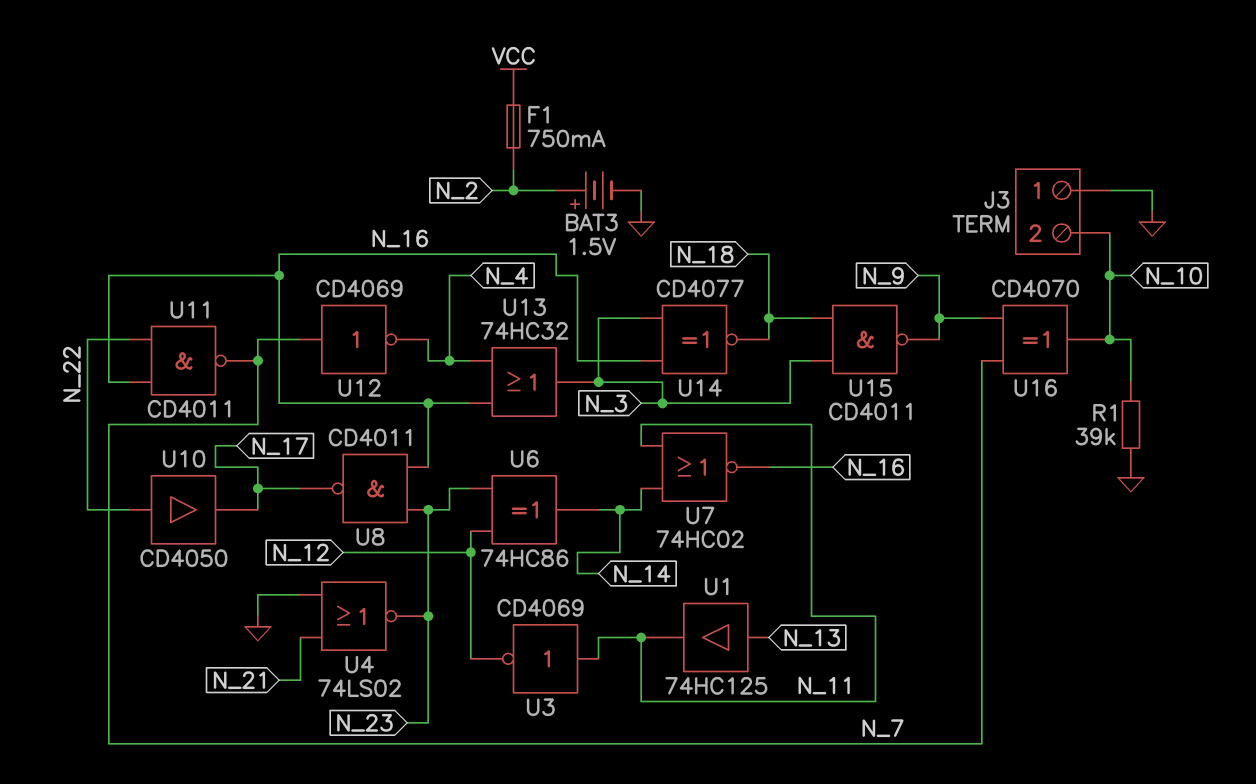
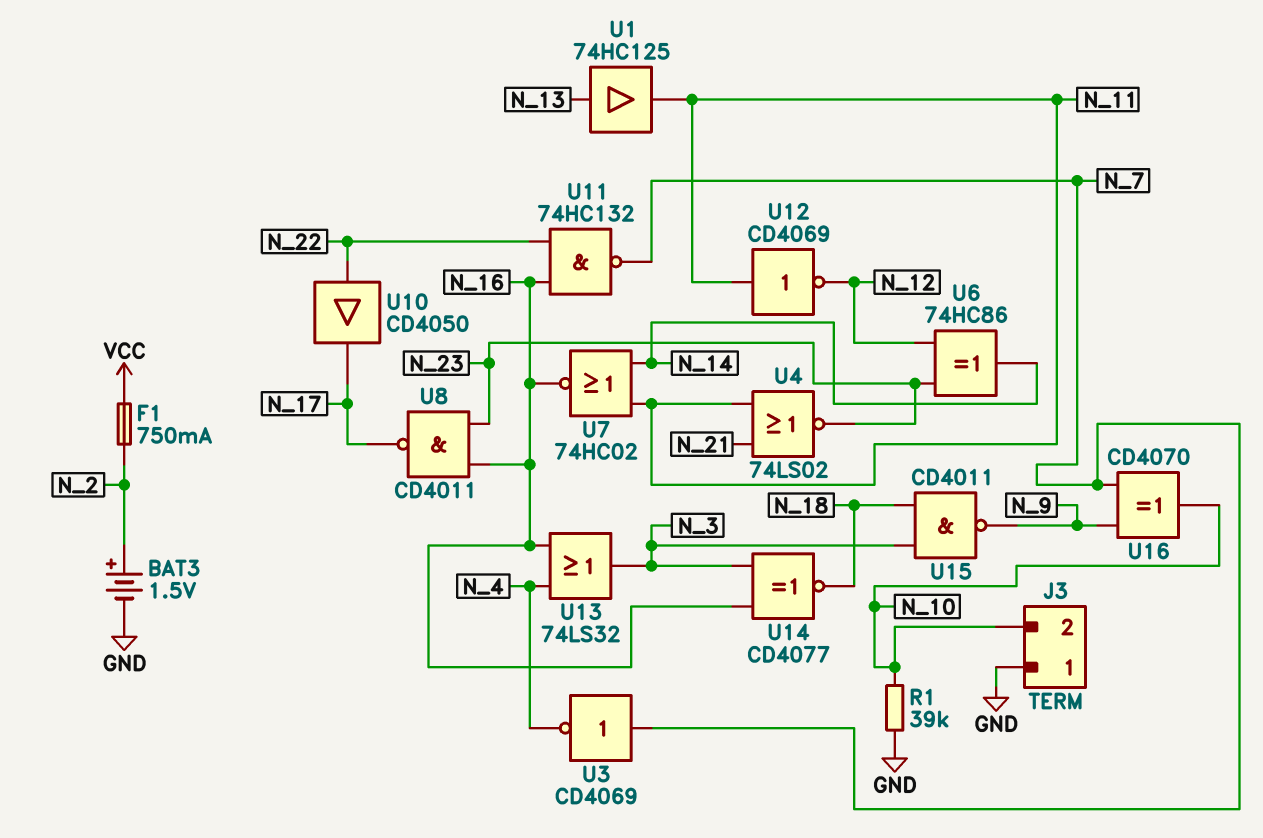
U3: NOT CD4069 (in N_11, out N_12) -> NOT CD4069 (in N_7, out N_4)
U4: NOR 74LS02 (in GND, in N_21, out N_23) -> NOR 74LS02 (in N_11, in N_21, out N_23)
U11: NAND CD4011 (in N_16, in N_22, out N_7) -> NAND 74HC132 (in N_16, in N_22, out N_7)
U12: NOT CD4069 (in N_7, out N_4) -> NOT CD4069 (in N_11, out N_12)
U13: OR 74HC32 (in N_4, in N_16, out N_3) -> OR 74LS32 (in N_4, in N_16, out N_3)

